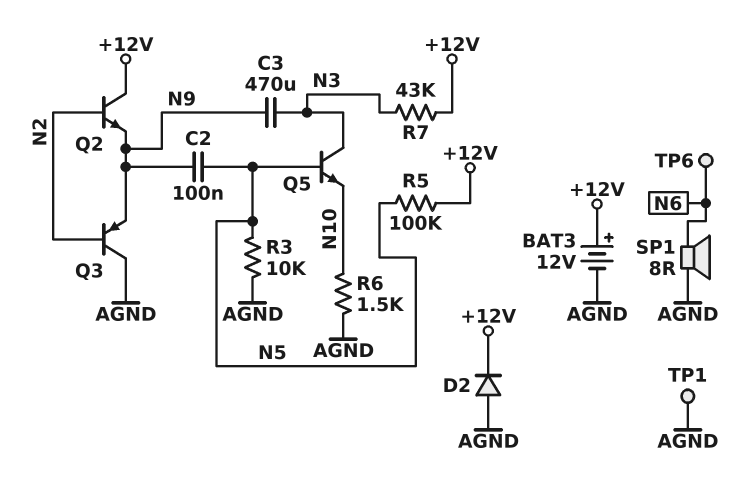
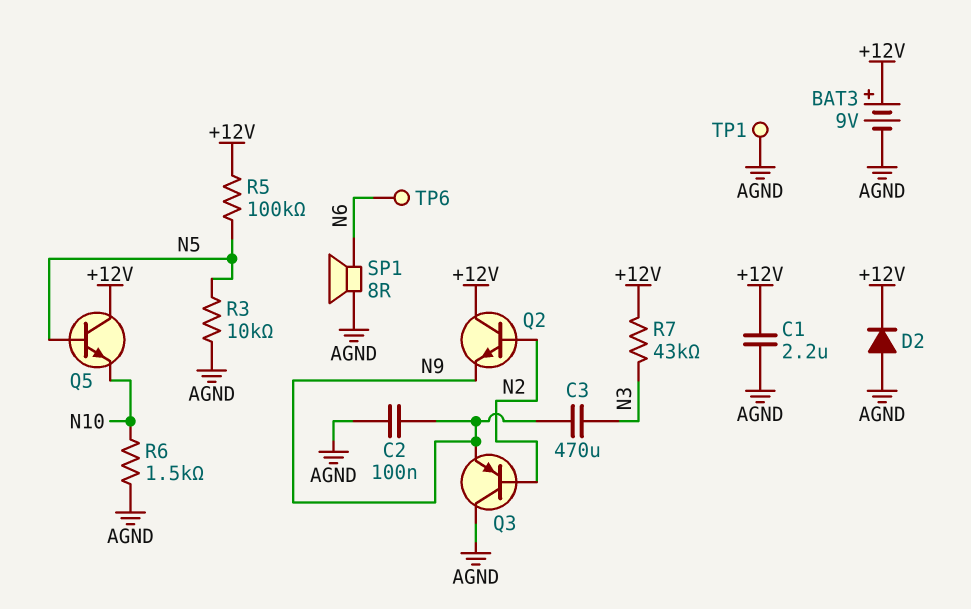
BAT3: 12V (plus +12V, minus AGND) -> 9V (plus +12V, minus AGND)
C1: none -> 2.2uF (+12V, AGND)
C2: 100nF (N5, N9) -> 100nF (AGND, N9)
Q5: NPN (B N5, C N3, E N10) -> NPN (B N5, C +12V, E N10)

